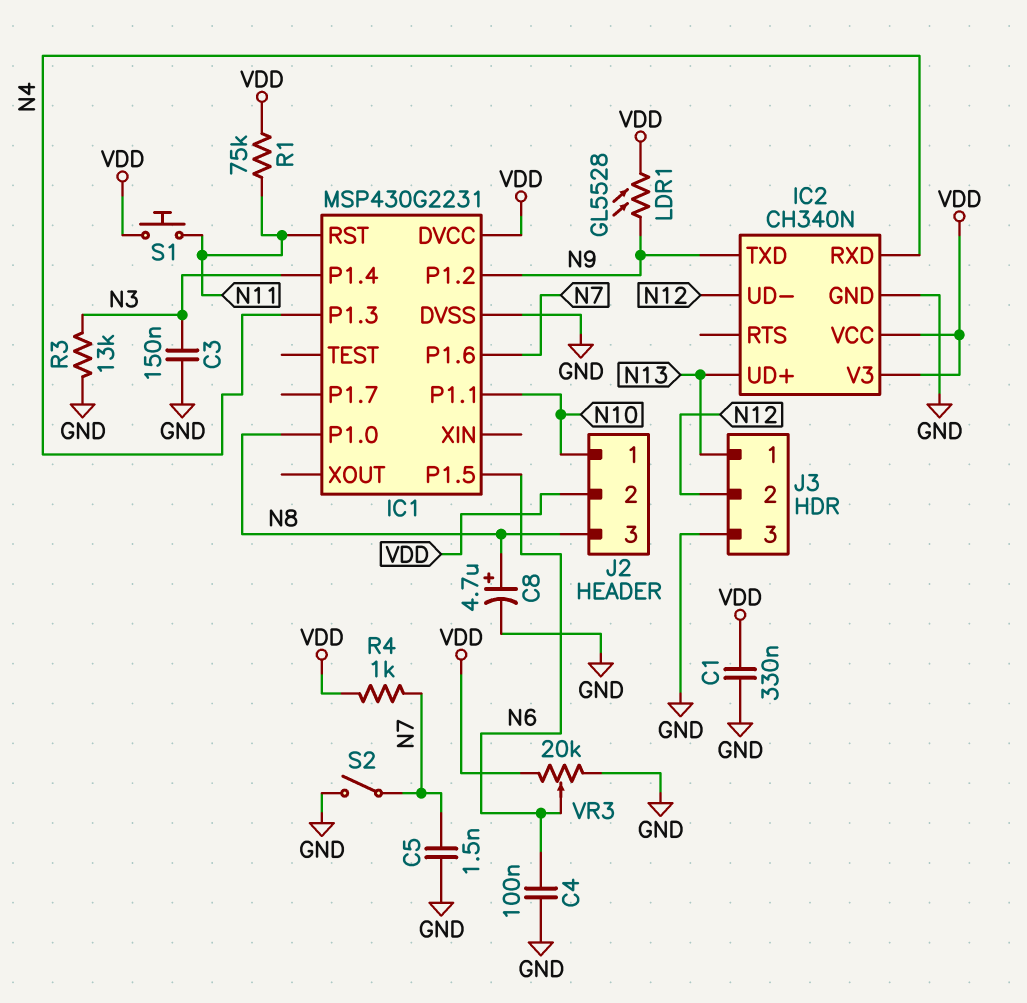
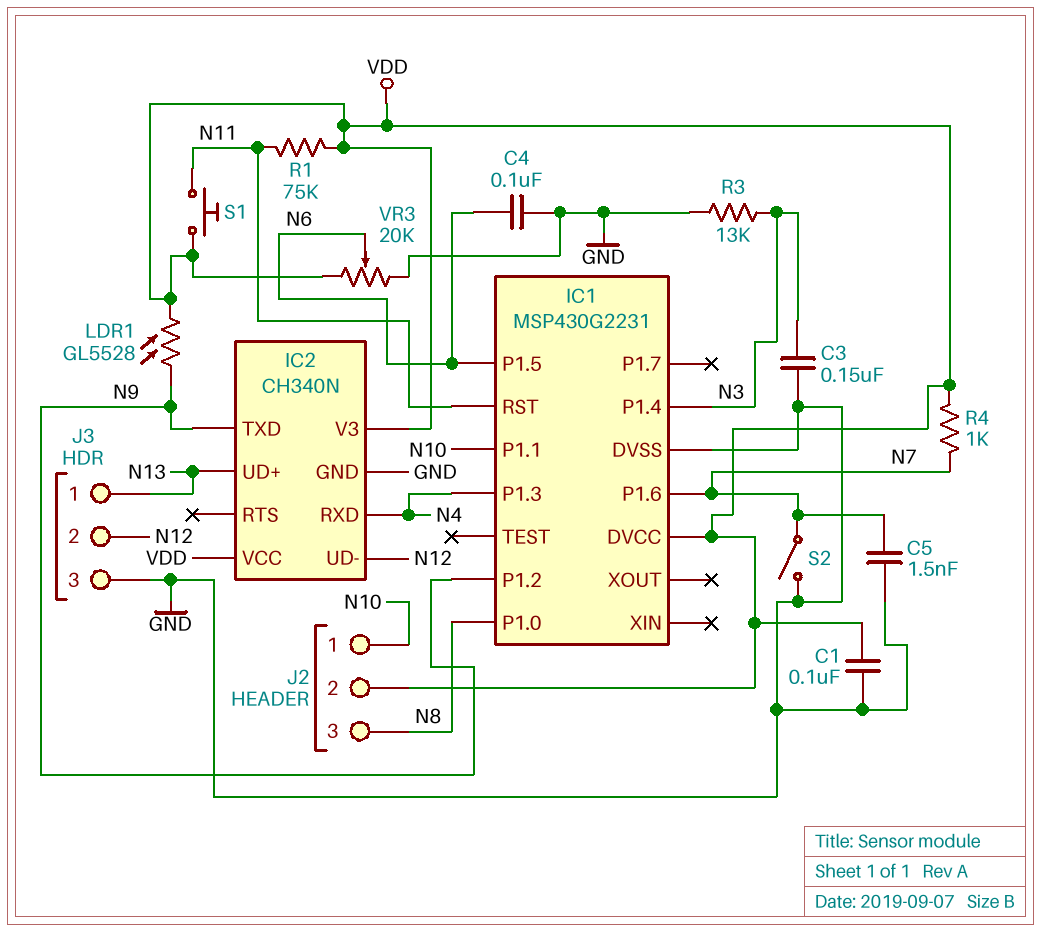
C1: 330nF (GND, VDD) -> 100nF (GND, VDD)
C8: 4.7uF (plus N8, minus GND) -> none

